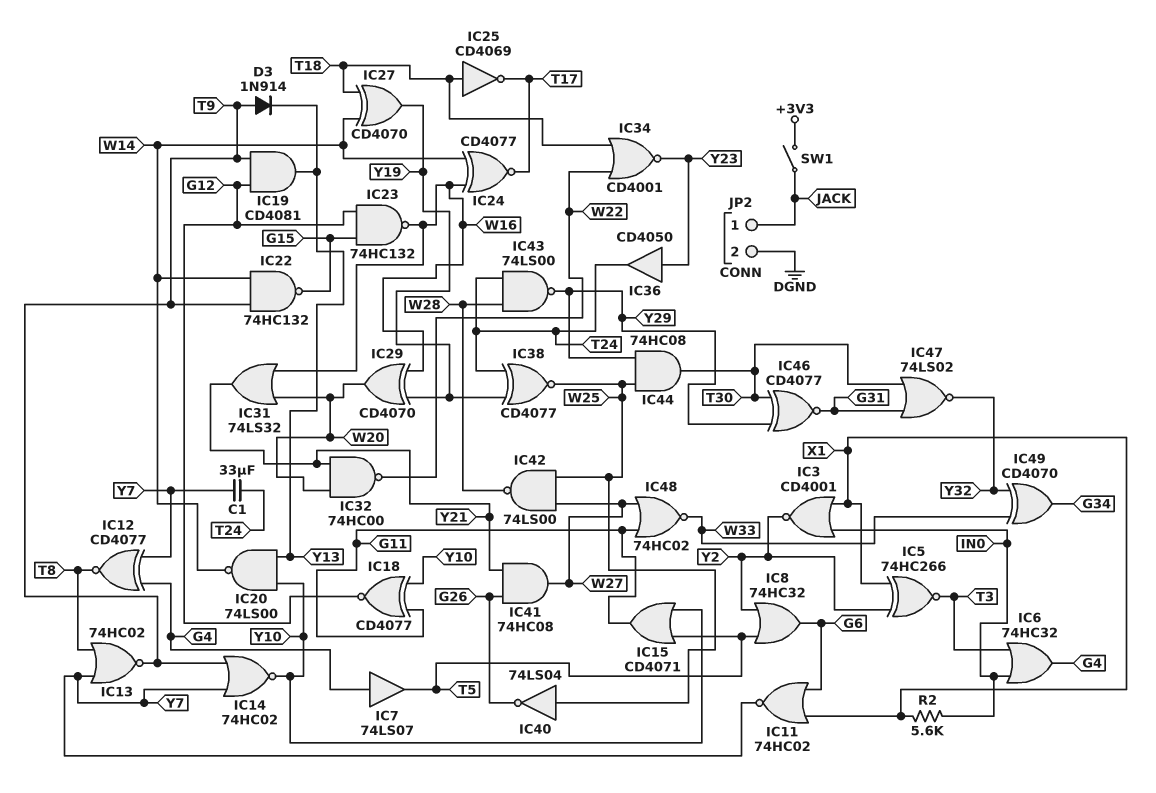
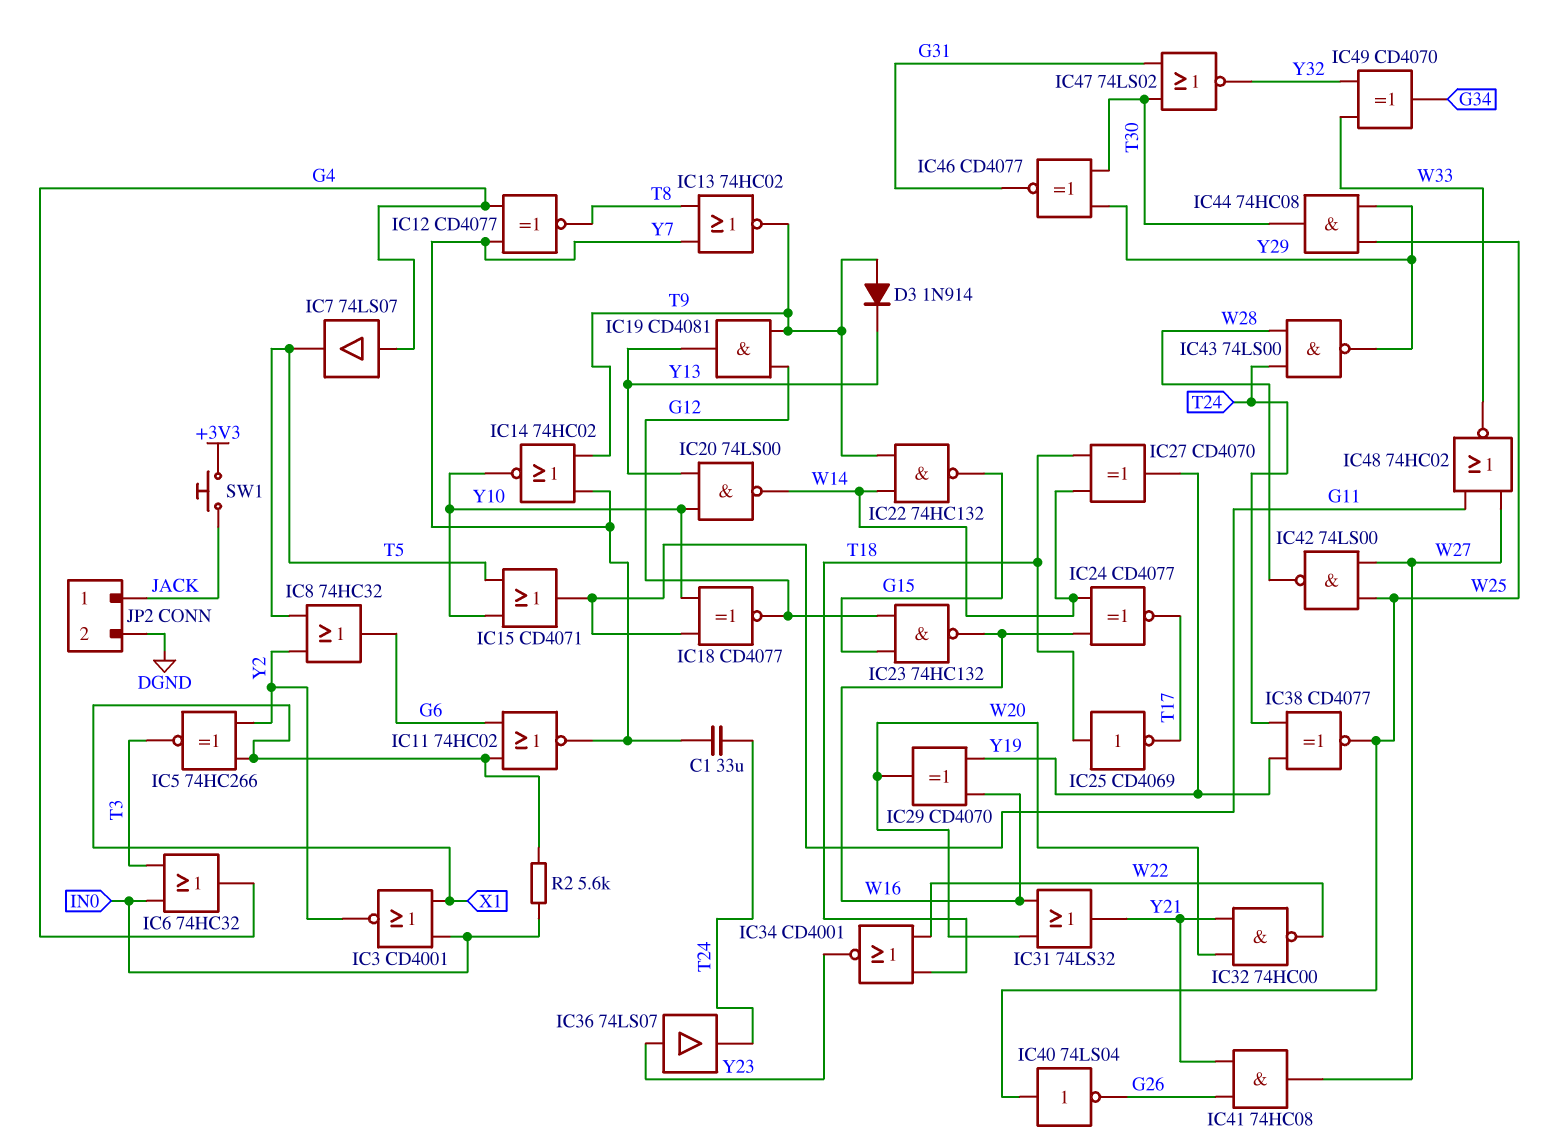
IC36: buffer CD4050 (in Y23, out T24) -> buffer 74LS07 (in Y23, out T24)
SW1: switch (+3V3, JACK) -> button (+3V3, JACK)

